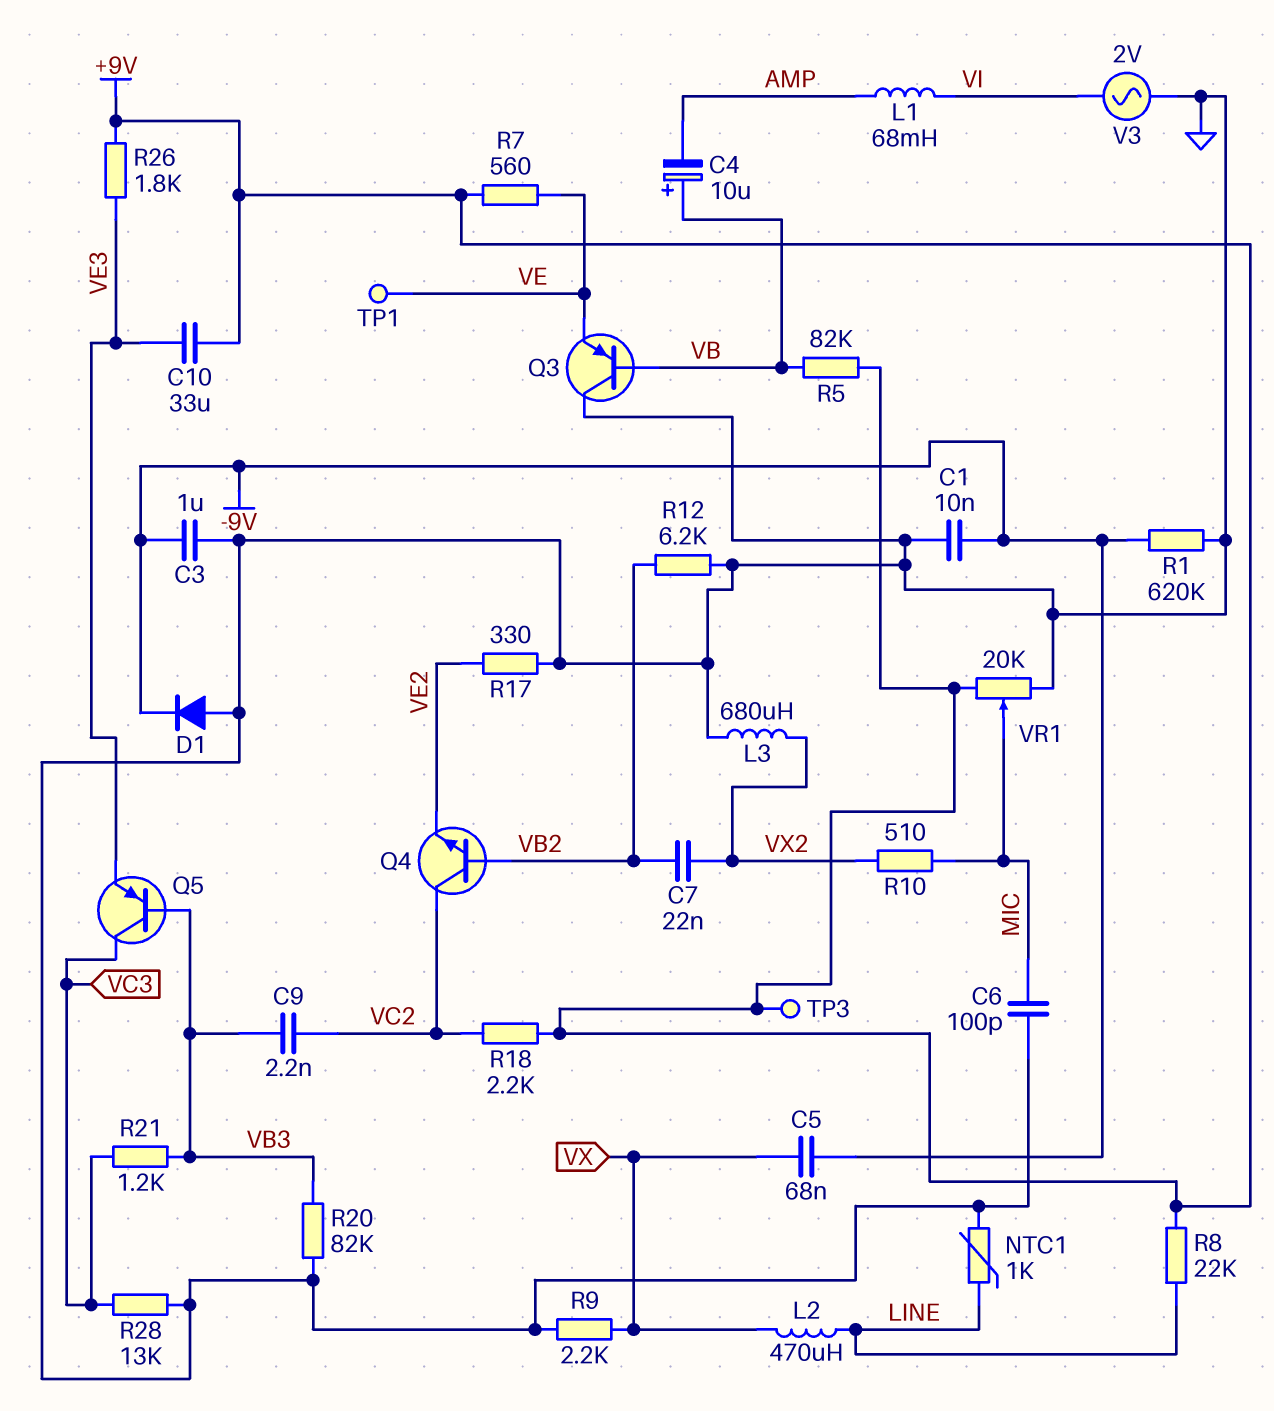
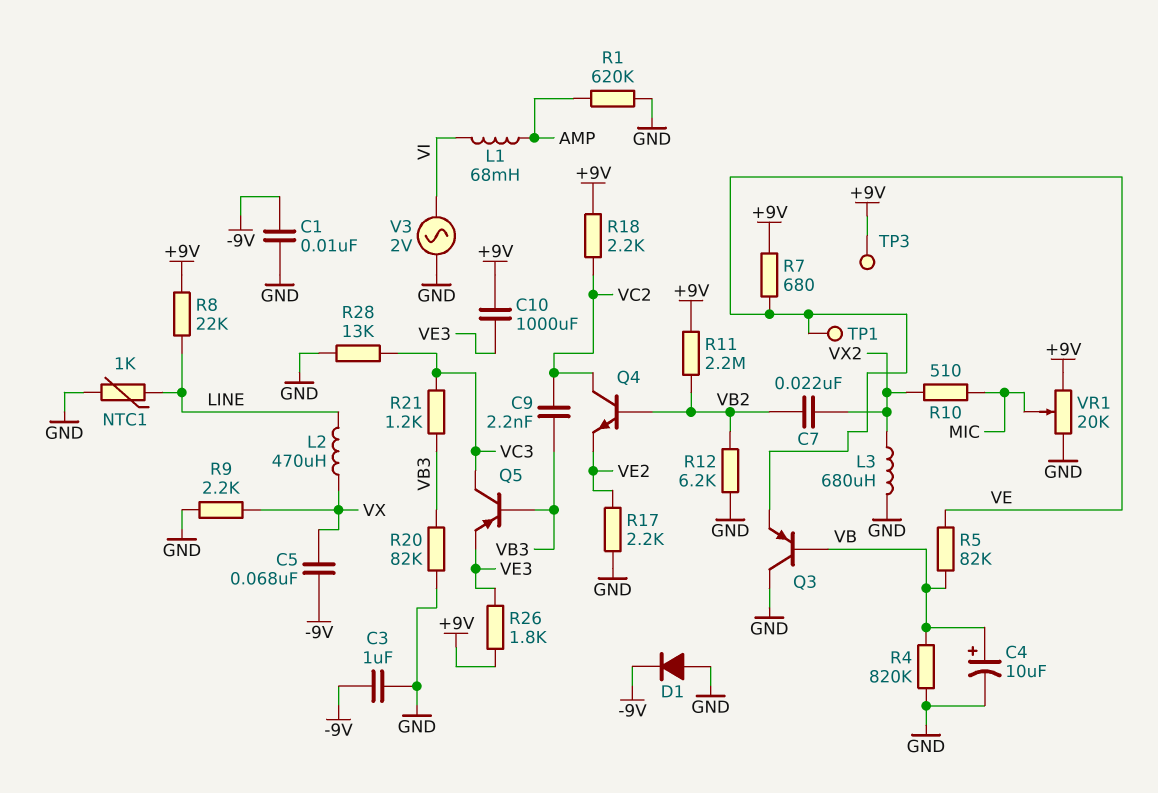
C4: 10uF (plus VB, minus AMP) -> 10uF (plus VB, minus GND)
C6: 100pF (GND, MIC) -> none
C10: 33uF (+9V, VE3) -> 1000uF (+9V, VE3)
R1: 620k (-9V, GND) -> 620k (AMP, GND)
R4: none -> 820k (GND, VB)
R5: 82k (+9V, VB) -> 82k (VB, VE)
R7: 560 (+9V, VE) -> 680 (+9V, VE)
R11: none -> 2.2M (+9V, VB2)
R17: 330 (GND, VE2) -> 2.2k (GND, VE2)

